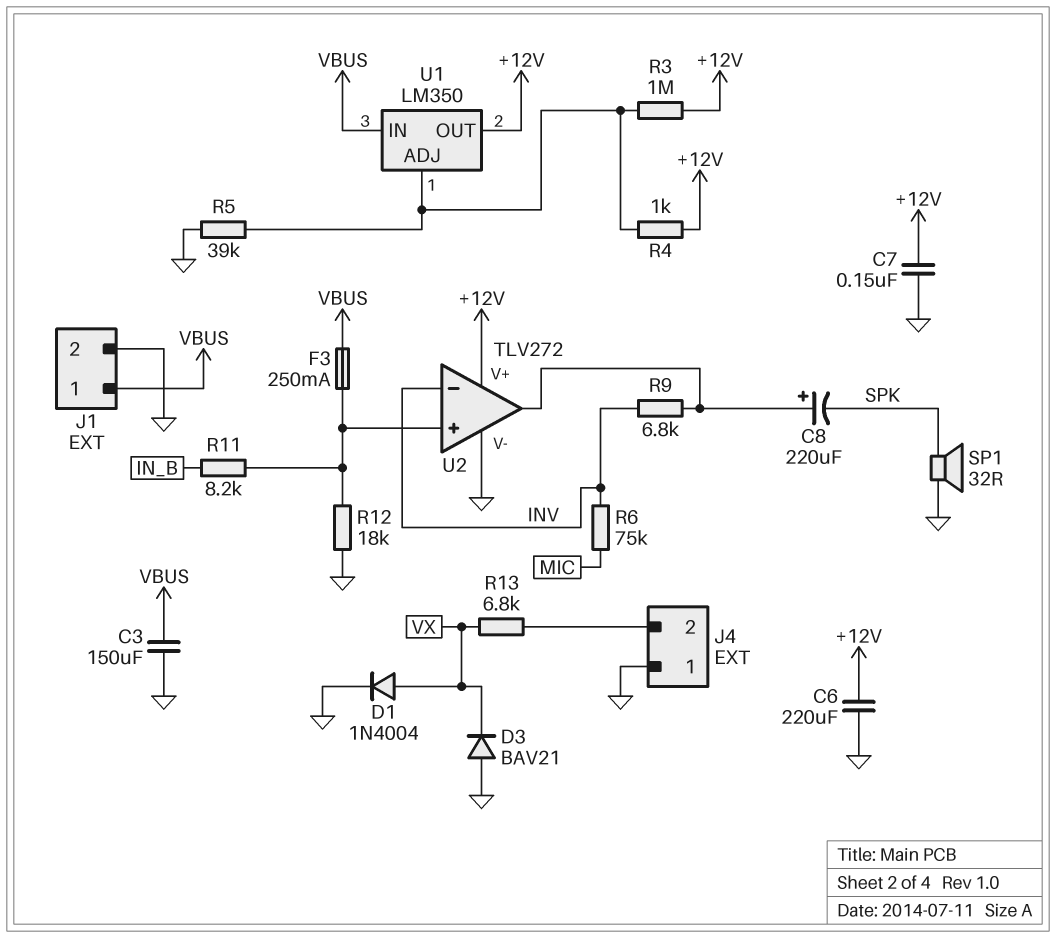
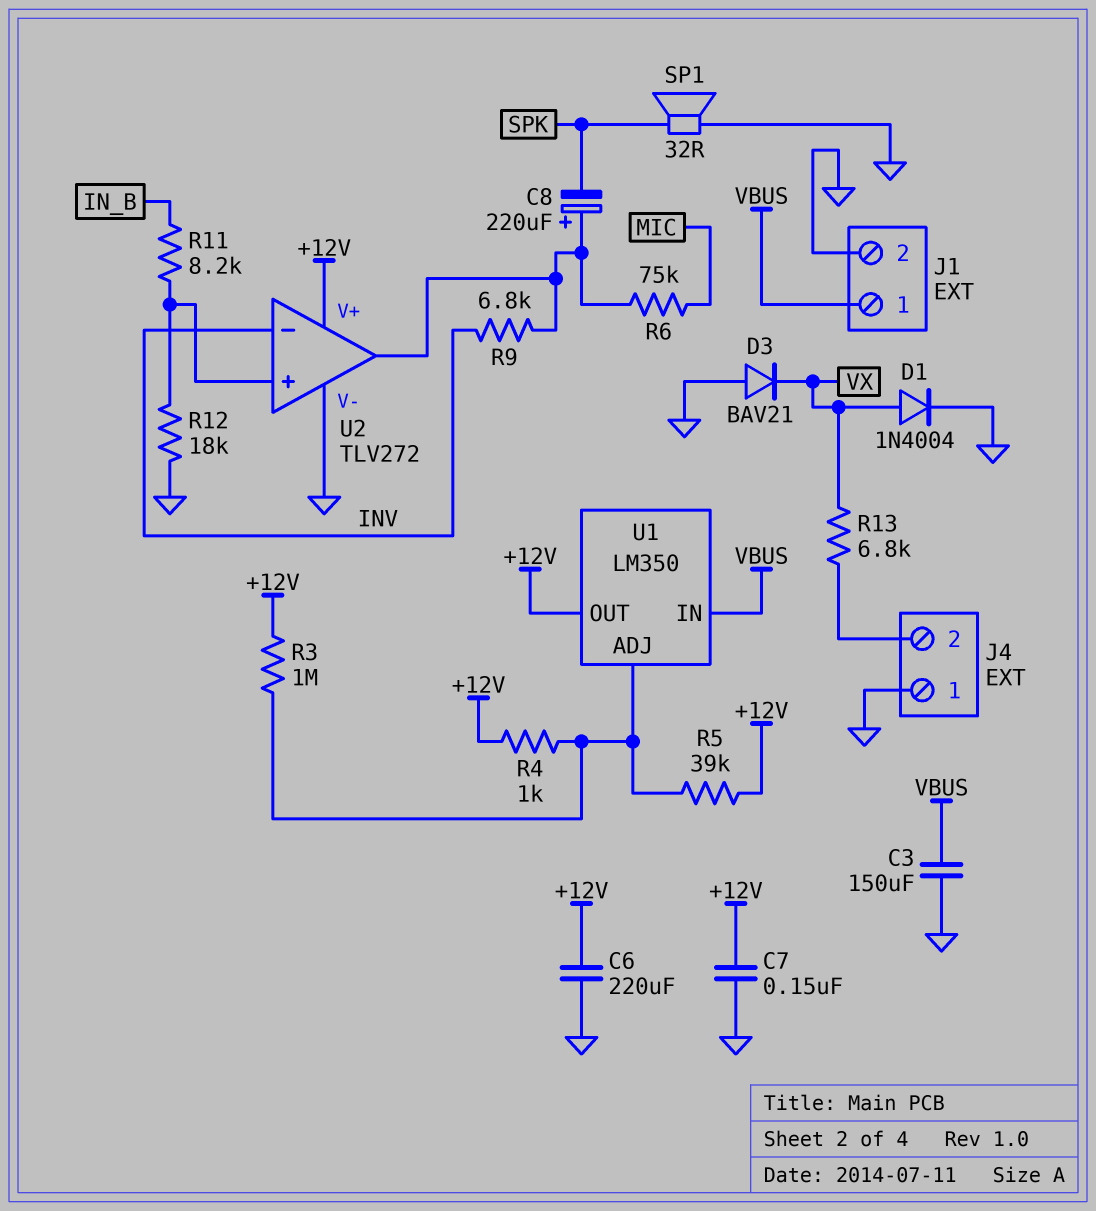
F3: 250mA (U2/in+, VBUS) -> none
R5: 39k (GND, U1/ADJ) -> 39k (+12V, U1/ADJ)
R6: 75k (INV, MIC) -> 75k (MIC, U2/out)

